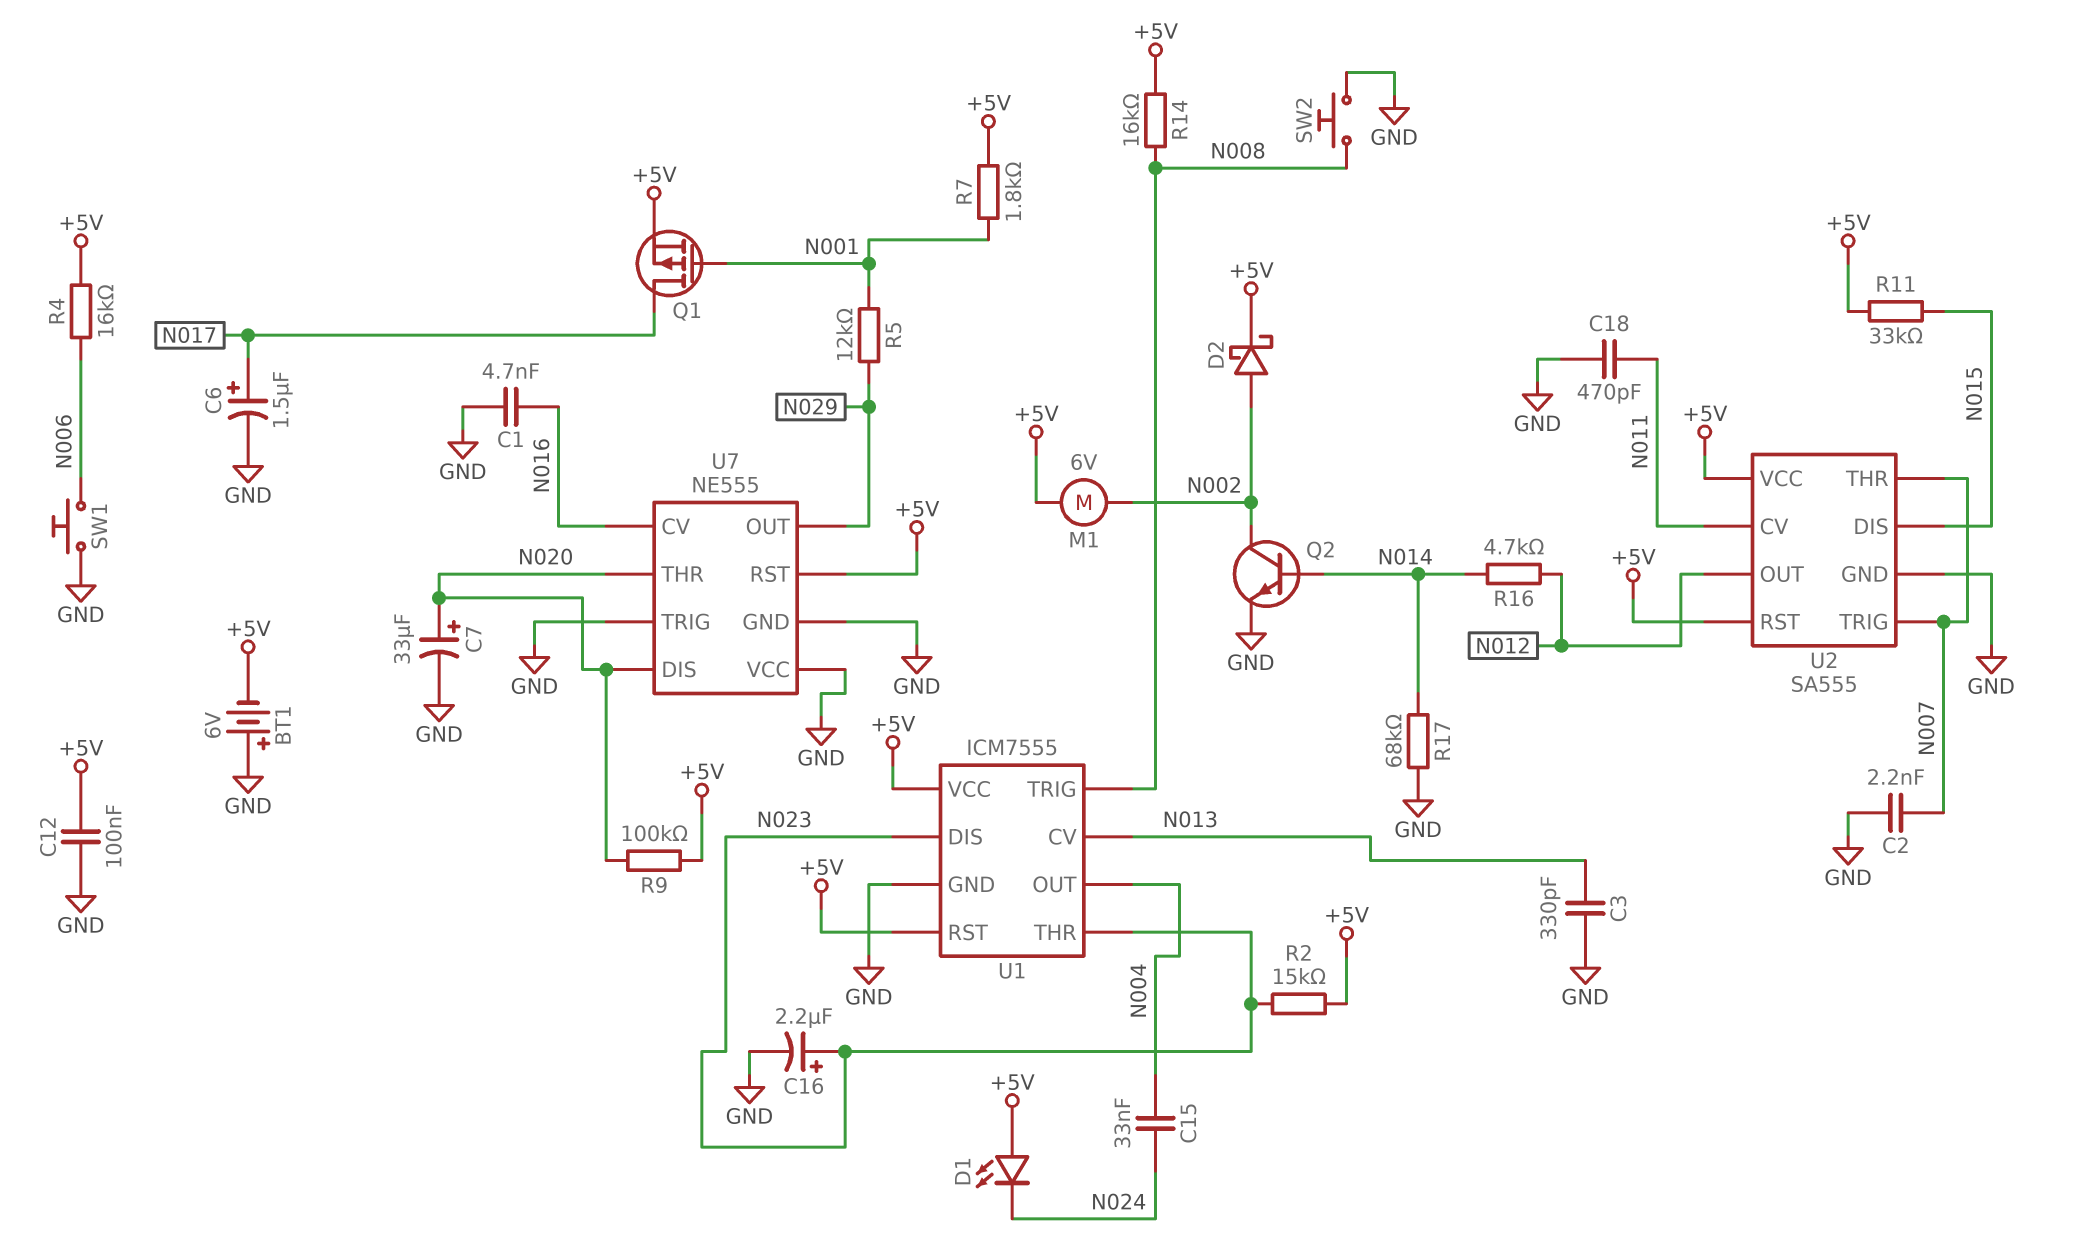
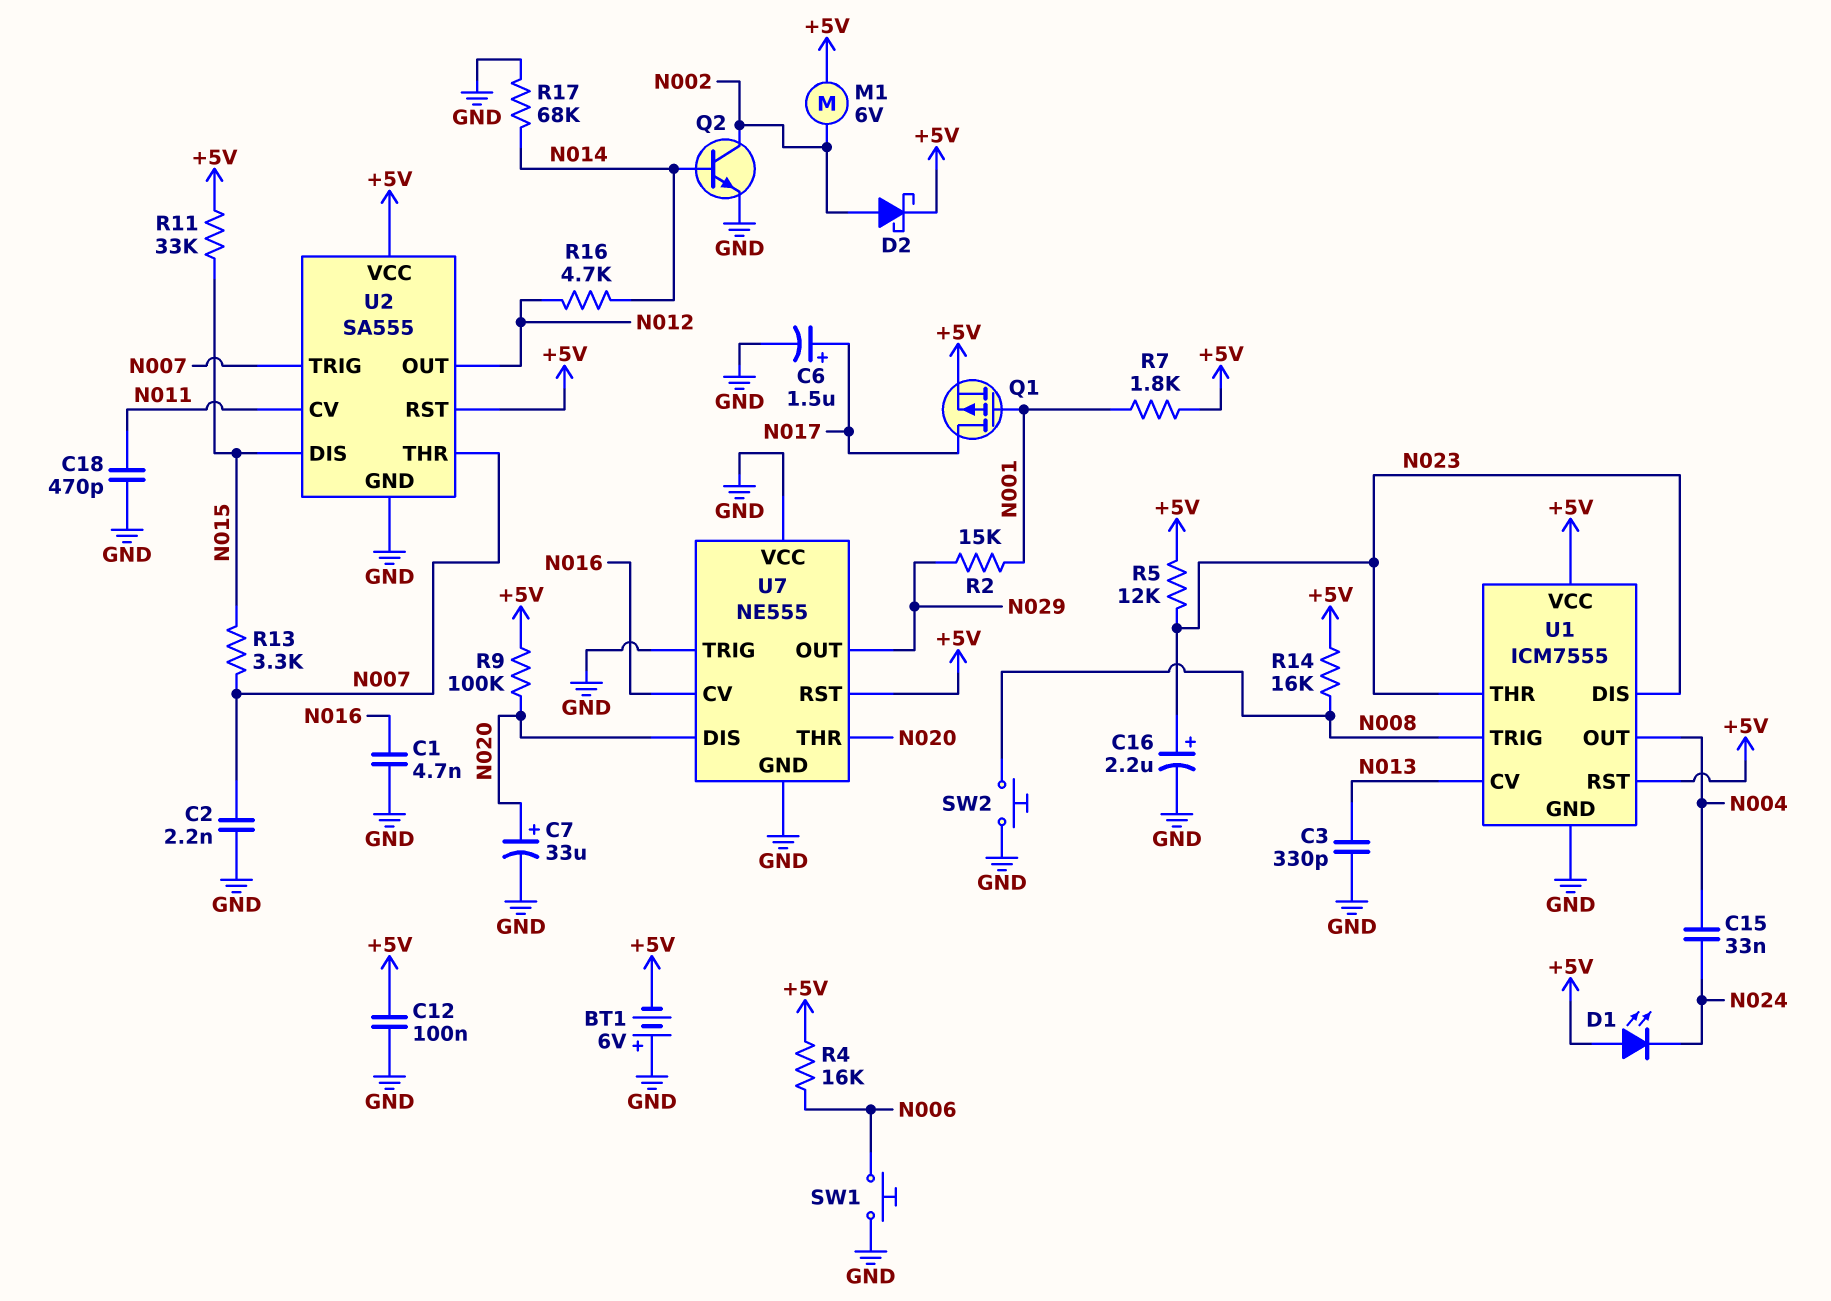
R2: 15k (+5V, N023) -> 15k (N001, N029)
R5: 12k (N001, N029) -> 12k (+5V, N023)
R13: none -> 3.3k (N007, N015)

